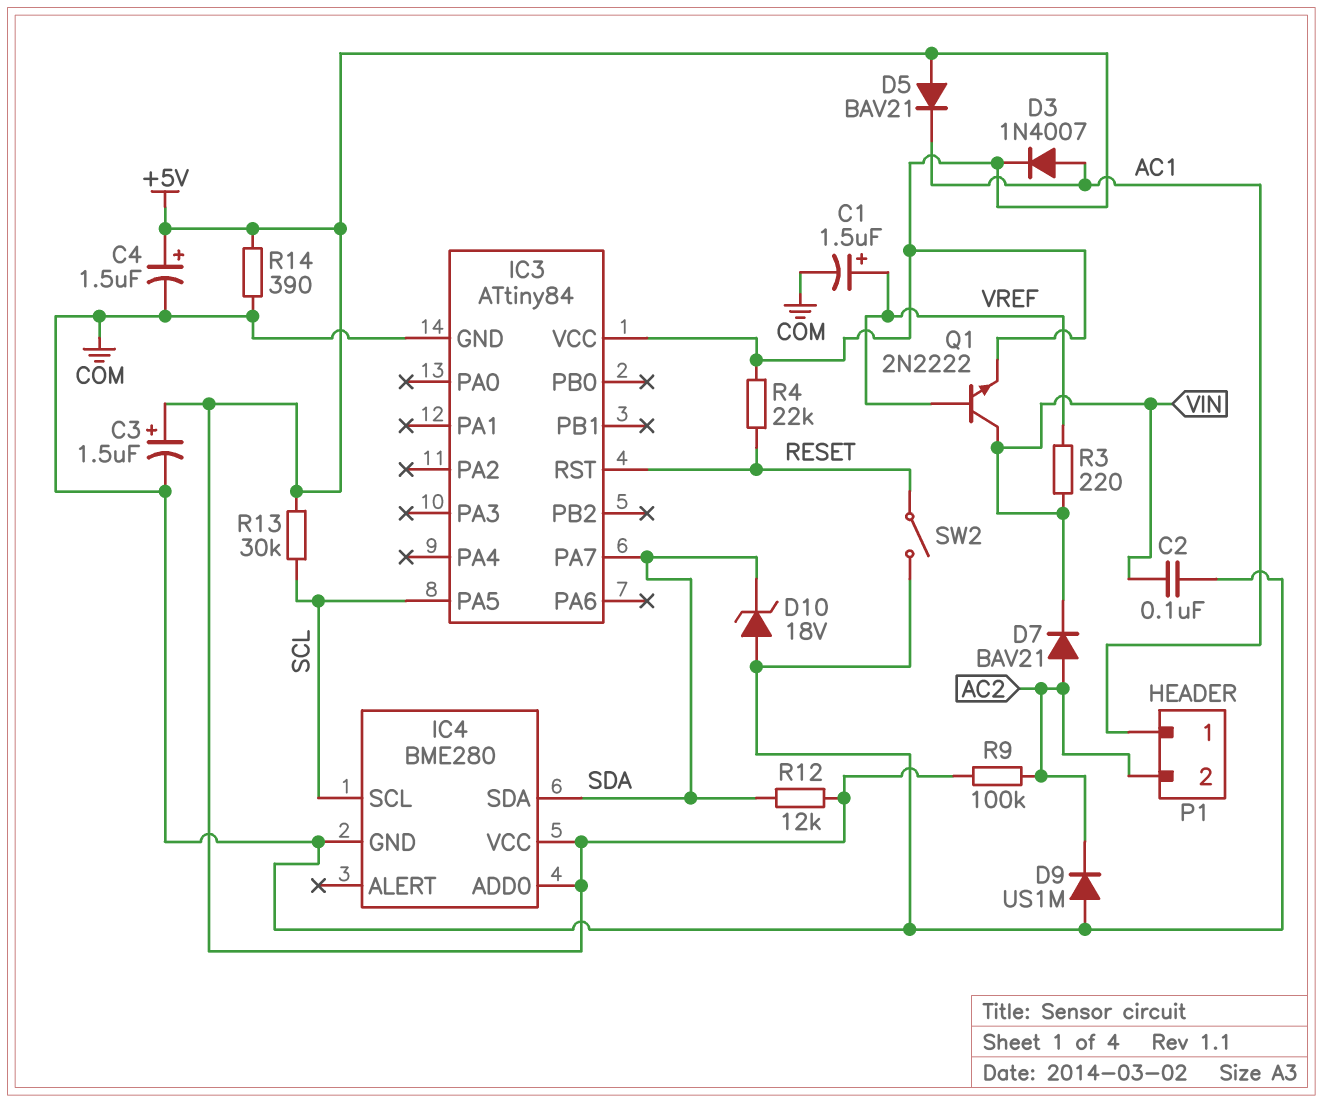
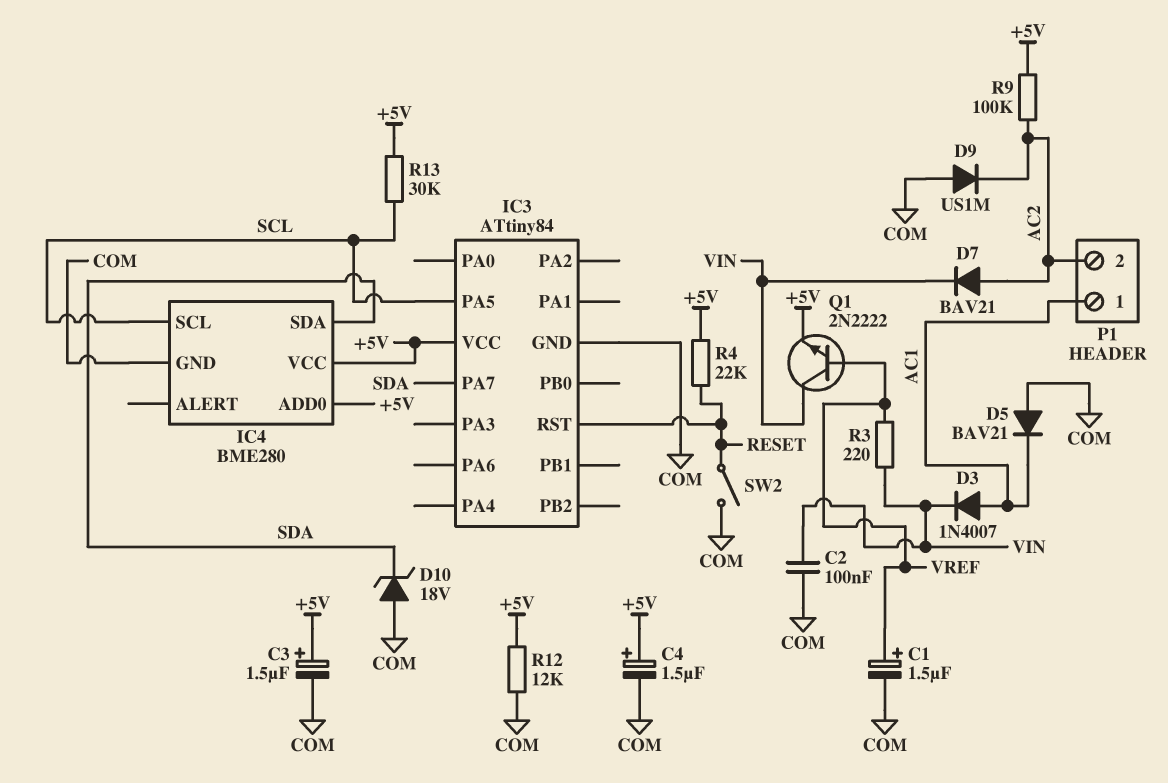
D3: diode 1N4007 (A AC1, K +5V) -> diode 1N4007 (A AC1, K VIN)
D5: diode BAV21 (A +5V, K AC1) -> diode BAV21 (A COM, K AC1)
R12: 12k (+5V, SDA) -> 12k (+5V, COM)
R14: 390 (+5V, COM) -> none

